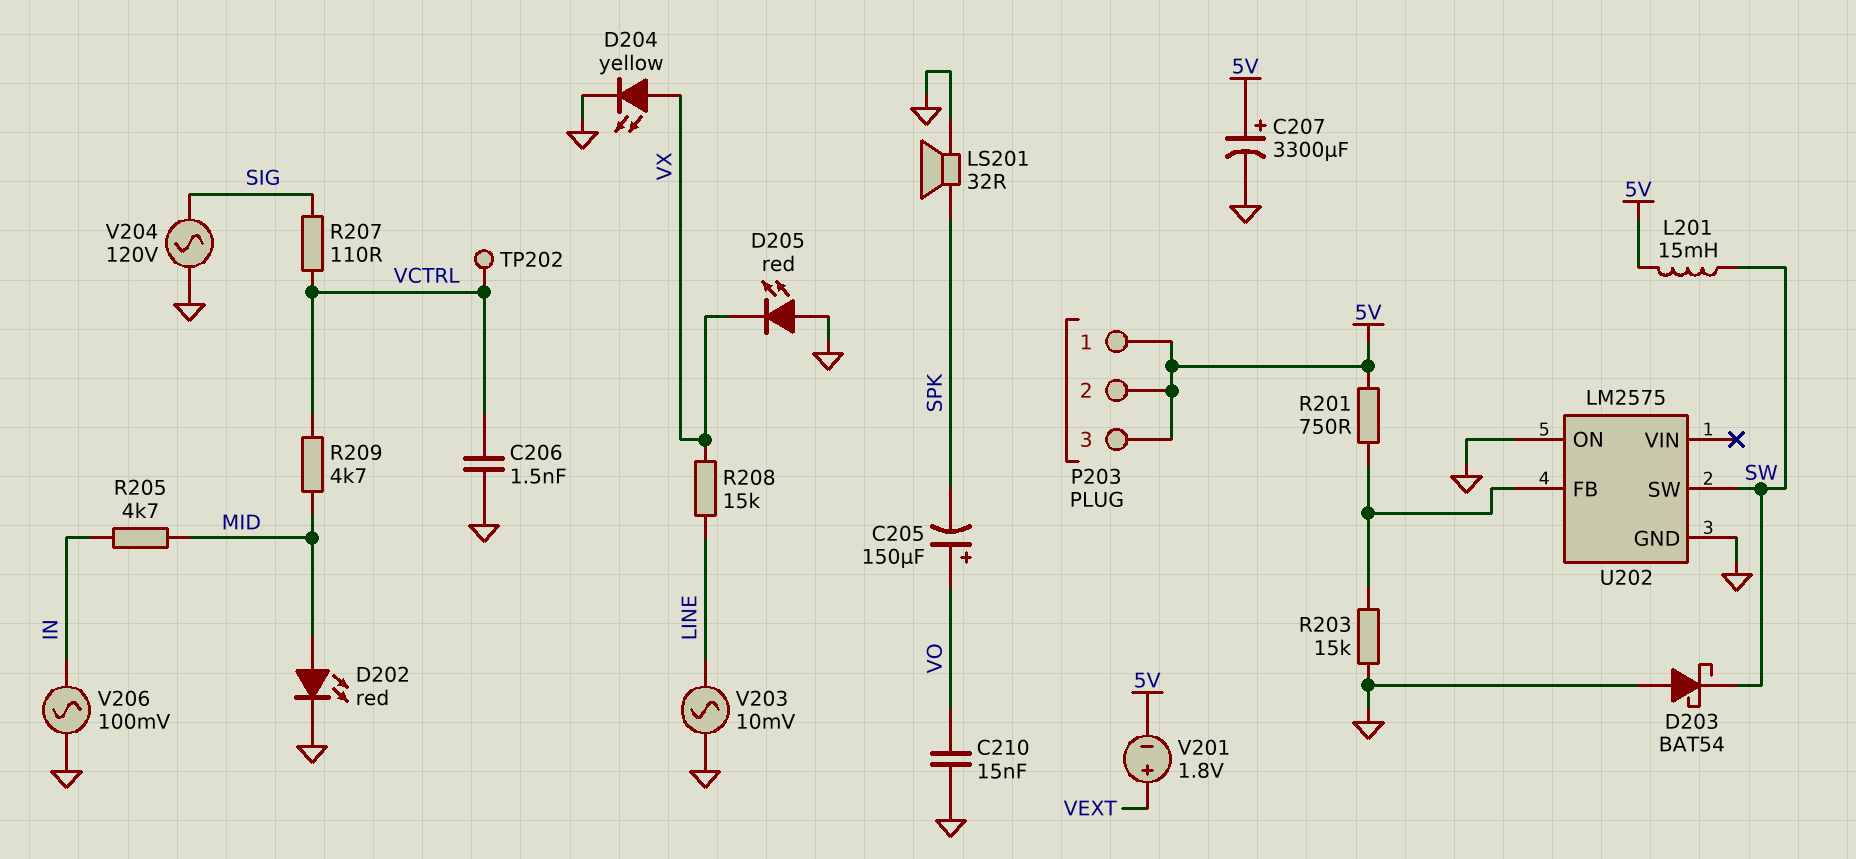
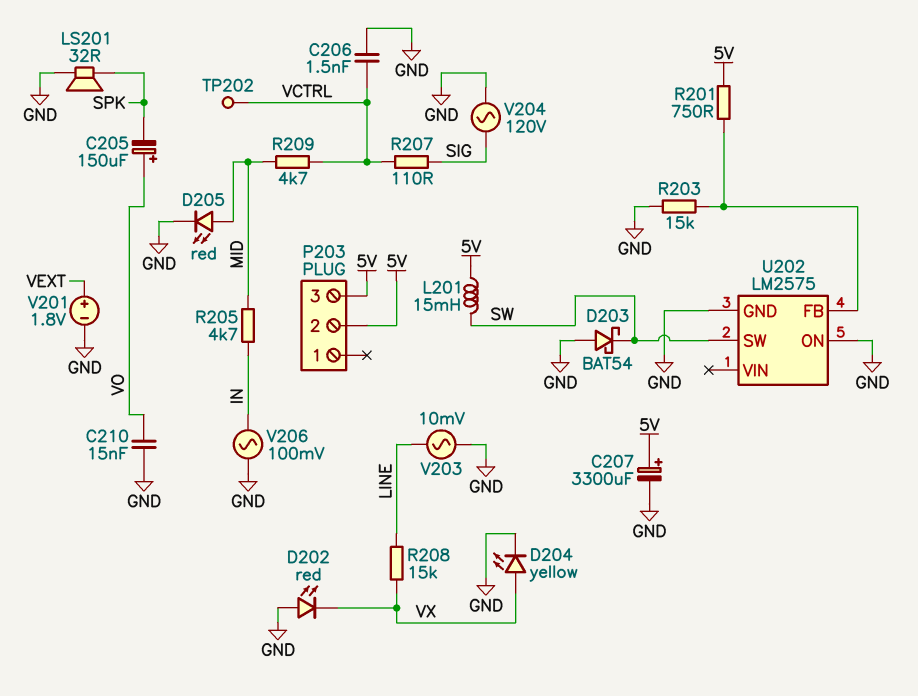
D202: LED red (A MID, K GND) -> LED red (A GND, K VX)
D205: LED red (A GND, K VX) -> LED red (A MID, K GND)
P203 pin 1: 5V -> none
V201: 1.8V (plus VEXT, minus 5V) -> 1.8V (plus VEXT, minus GND)

